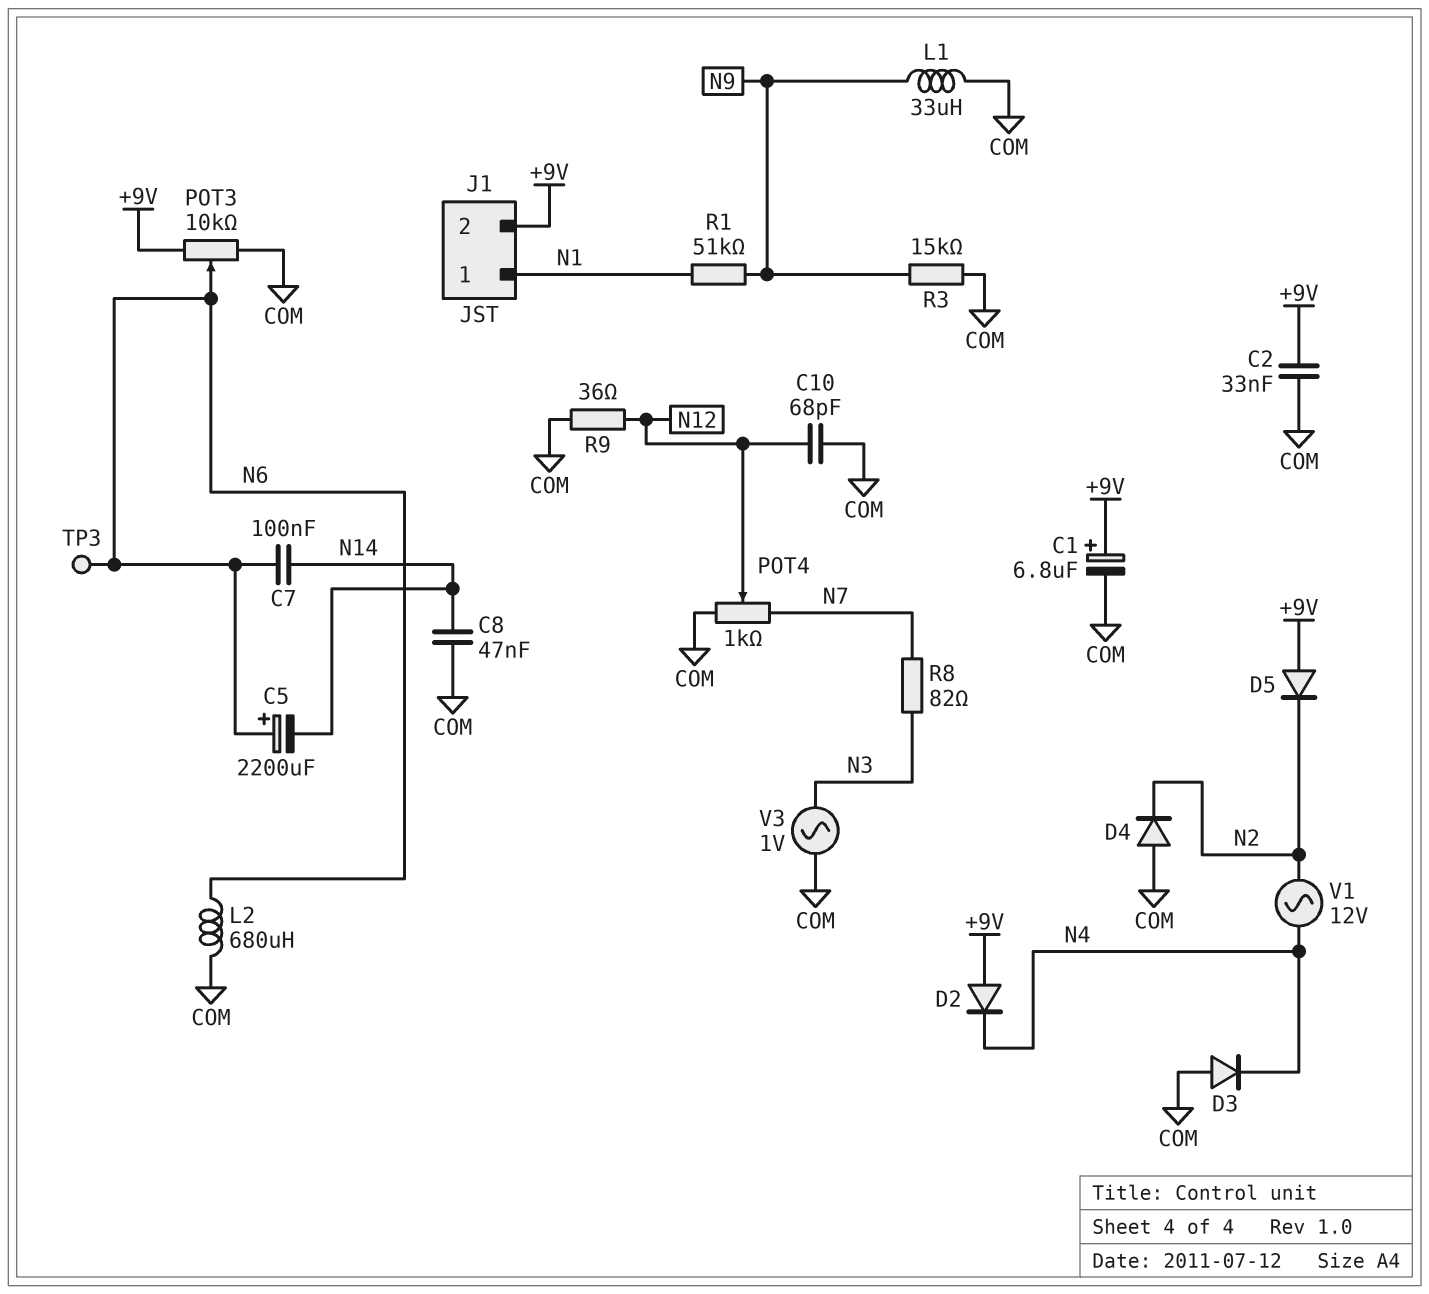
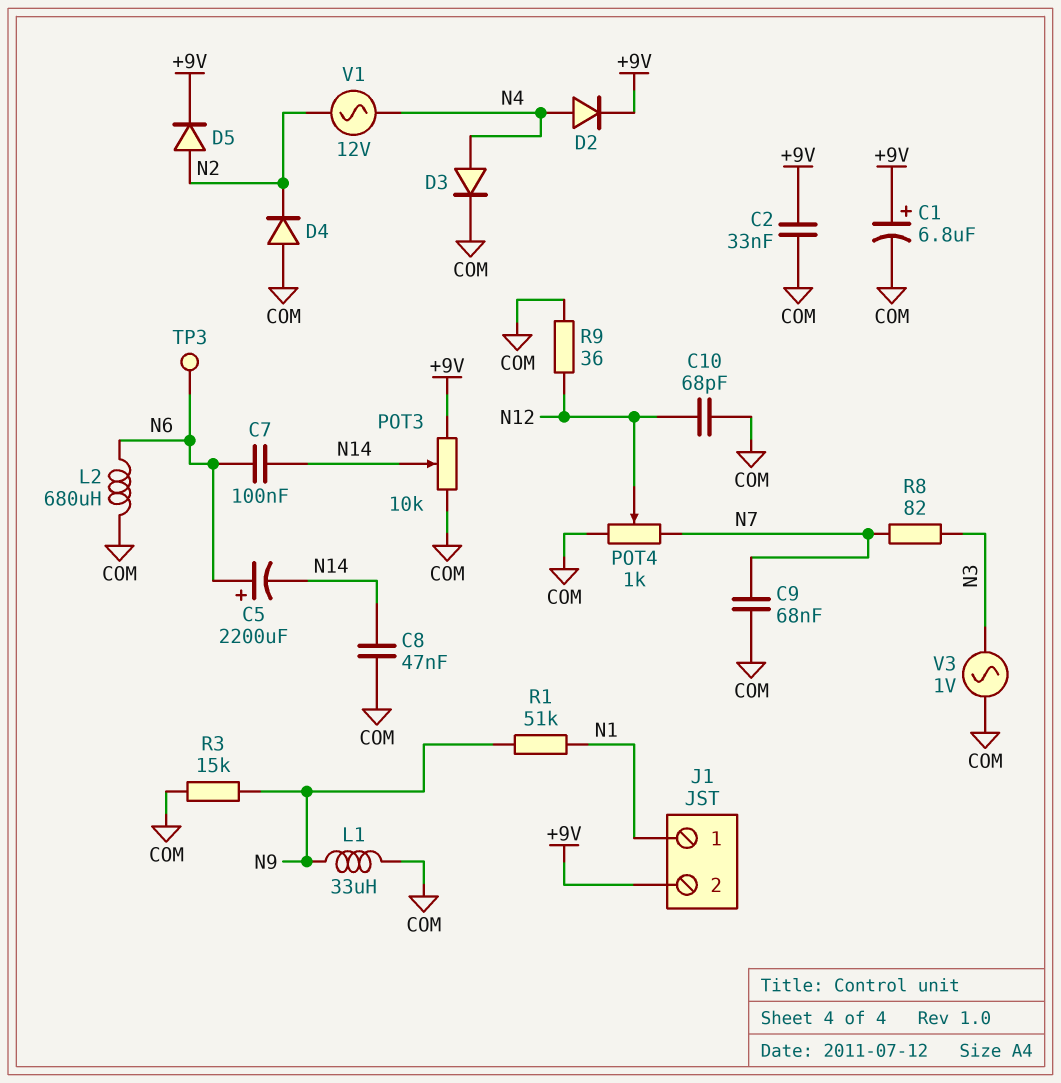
C9: none -> 68nF (COM, N7)
D2: diode (A +9V, K N4) -> diode (A N4, K +9V)
D3: diode (A COM, K N4) -> diode (A N4, K COM)
D5: diode (A +9V, K N2) -> diode (A N2, K +9V)
POT3: 10k (+9V, COM, wiper N6) -> 10k (+9V, COM, wiper N14)

